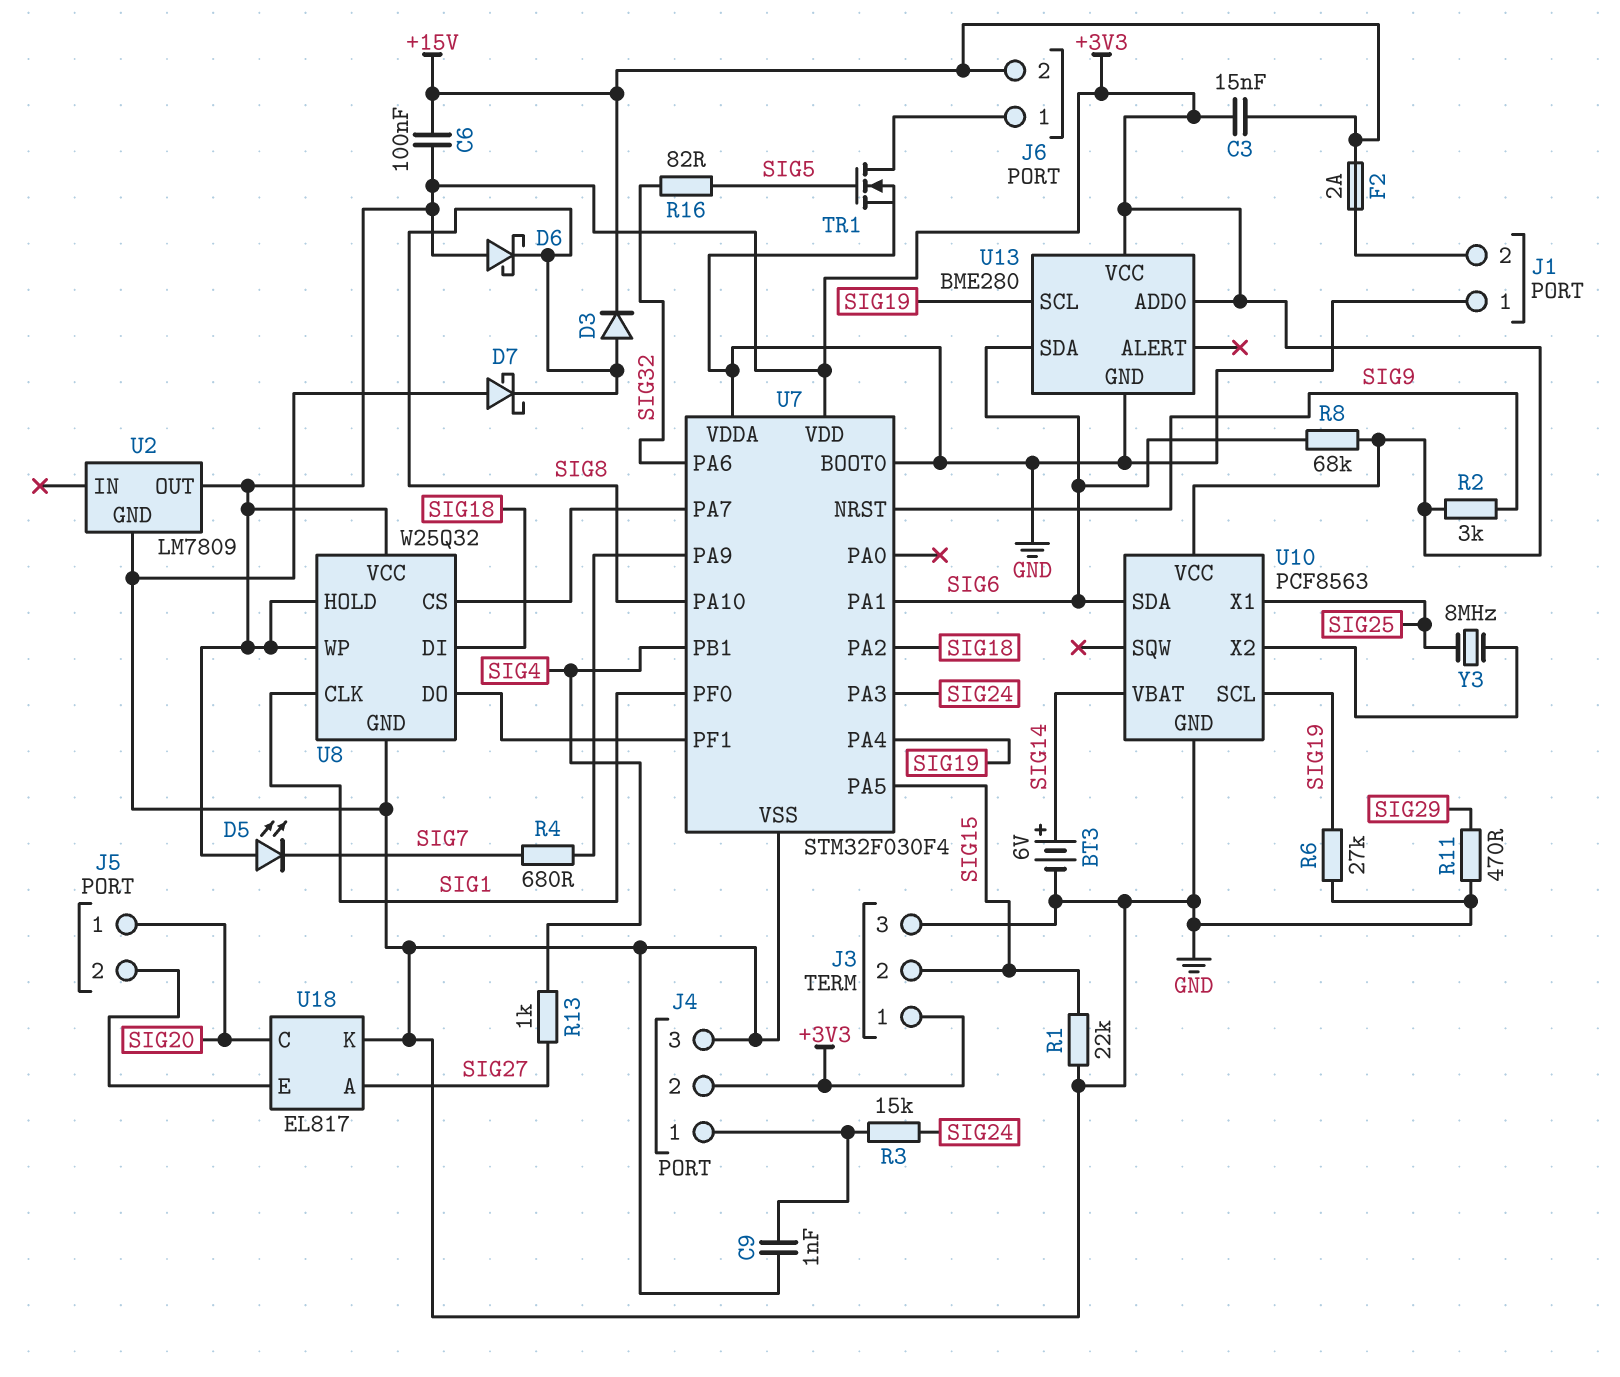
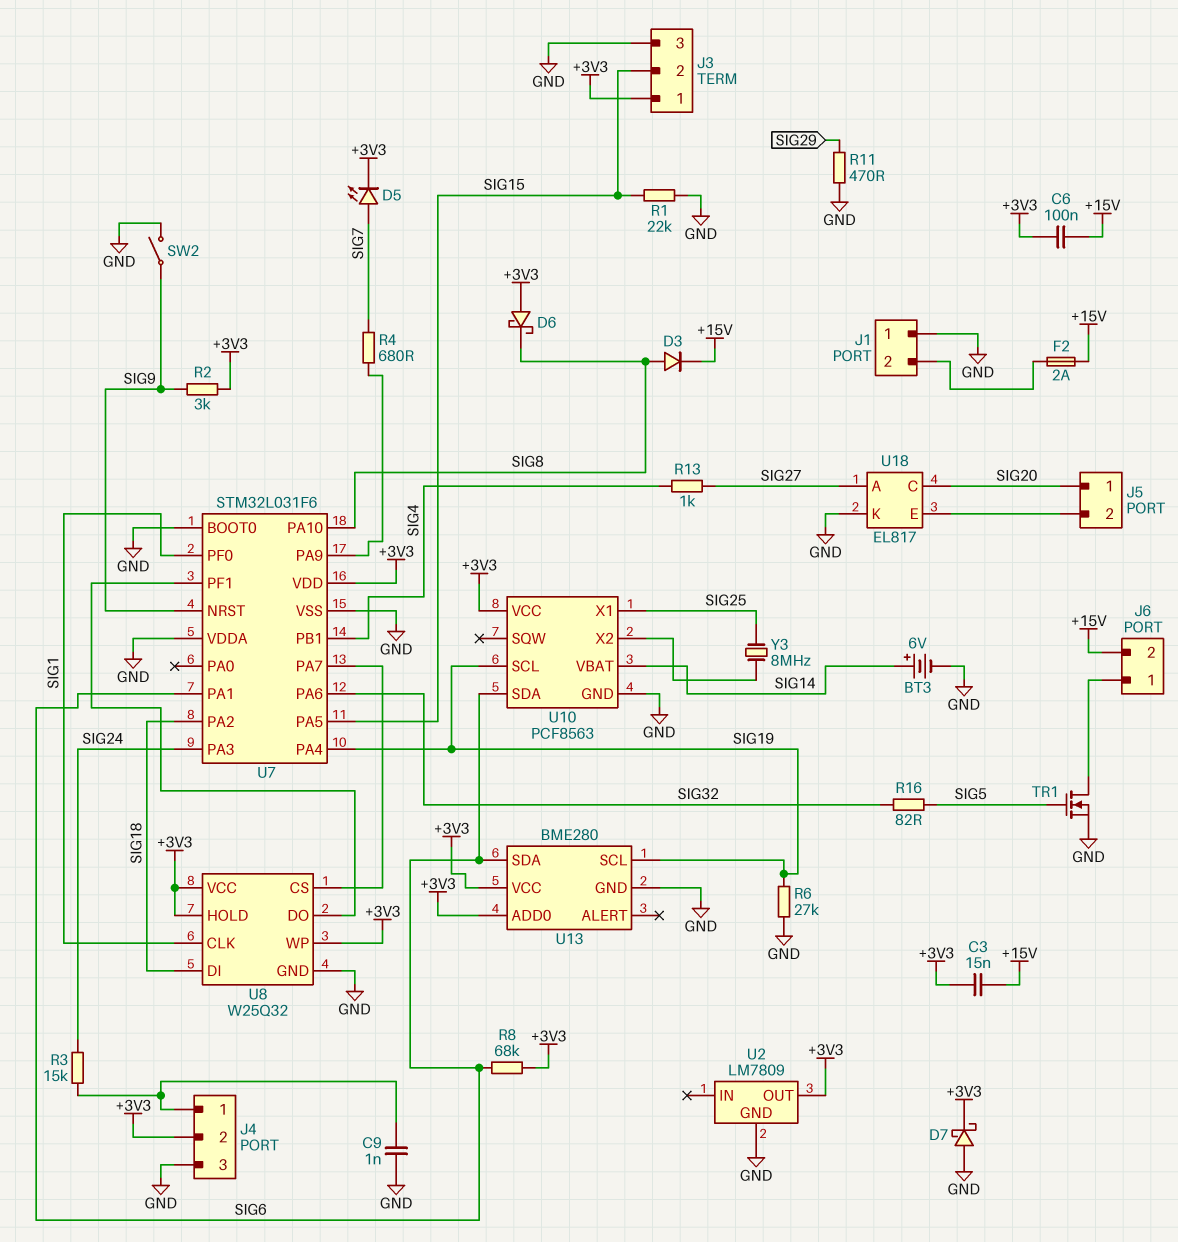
D5: LED (A +3V3, K SIG7) -> LED (A SIG7, K +3V3)
D7: schottky (A GND, K SIG8) -> schottky (A GND, K +3V3)
SW2: none -> switch (GND, SIG9)
U7: STM32F030F4 -> STM32L031F6

